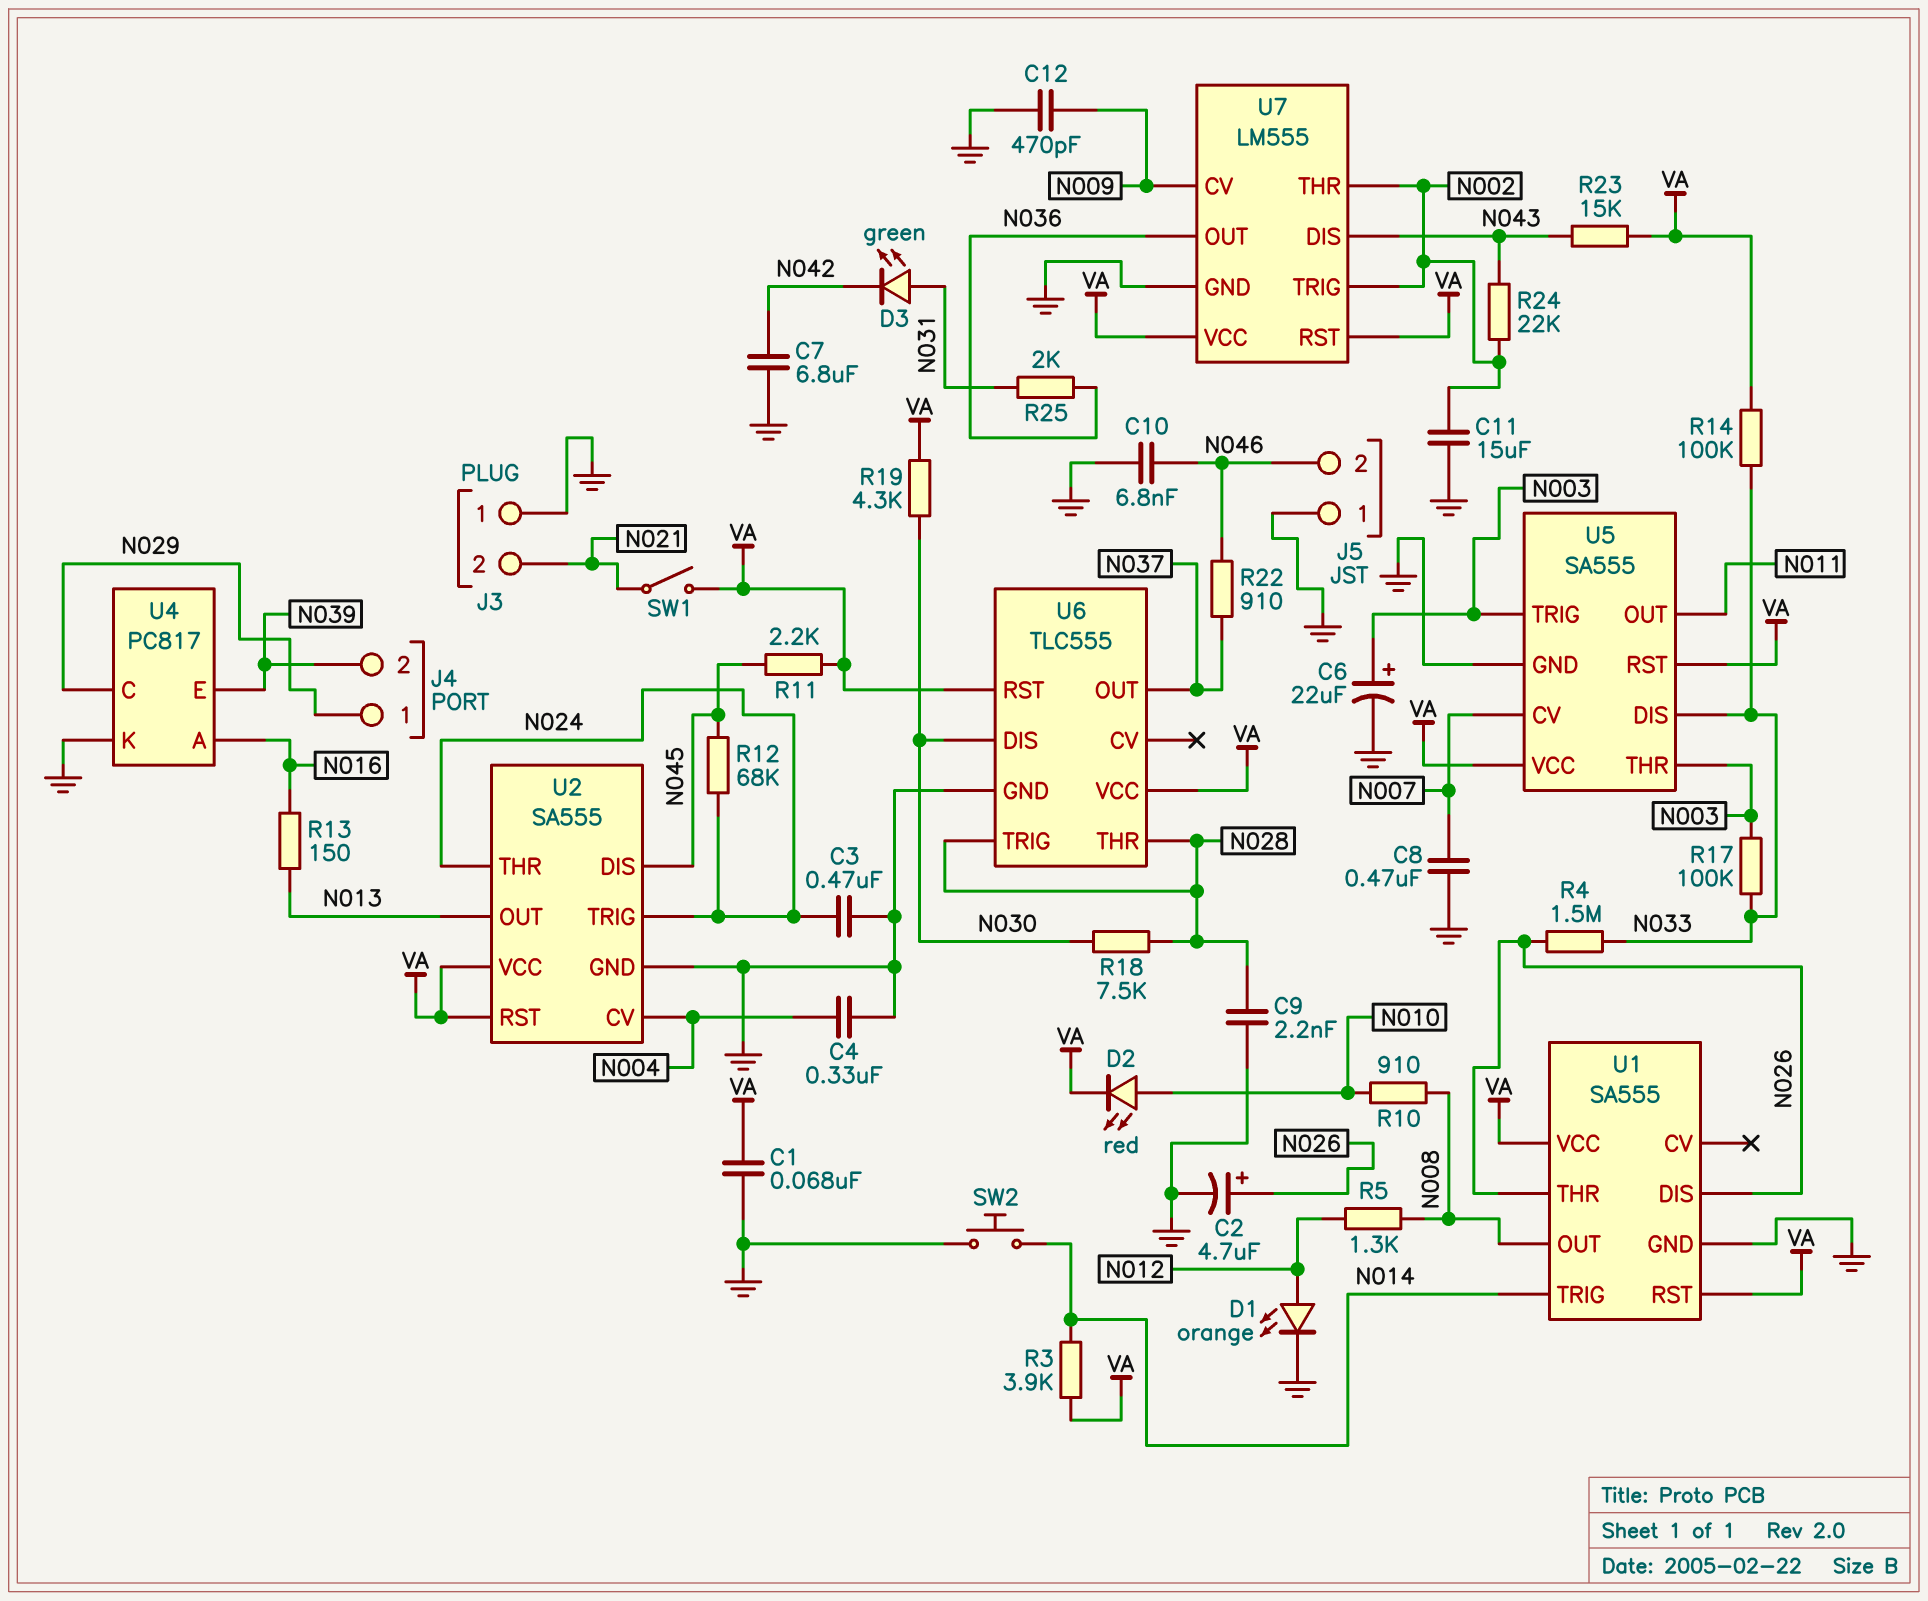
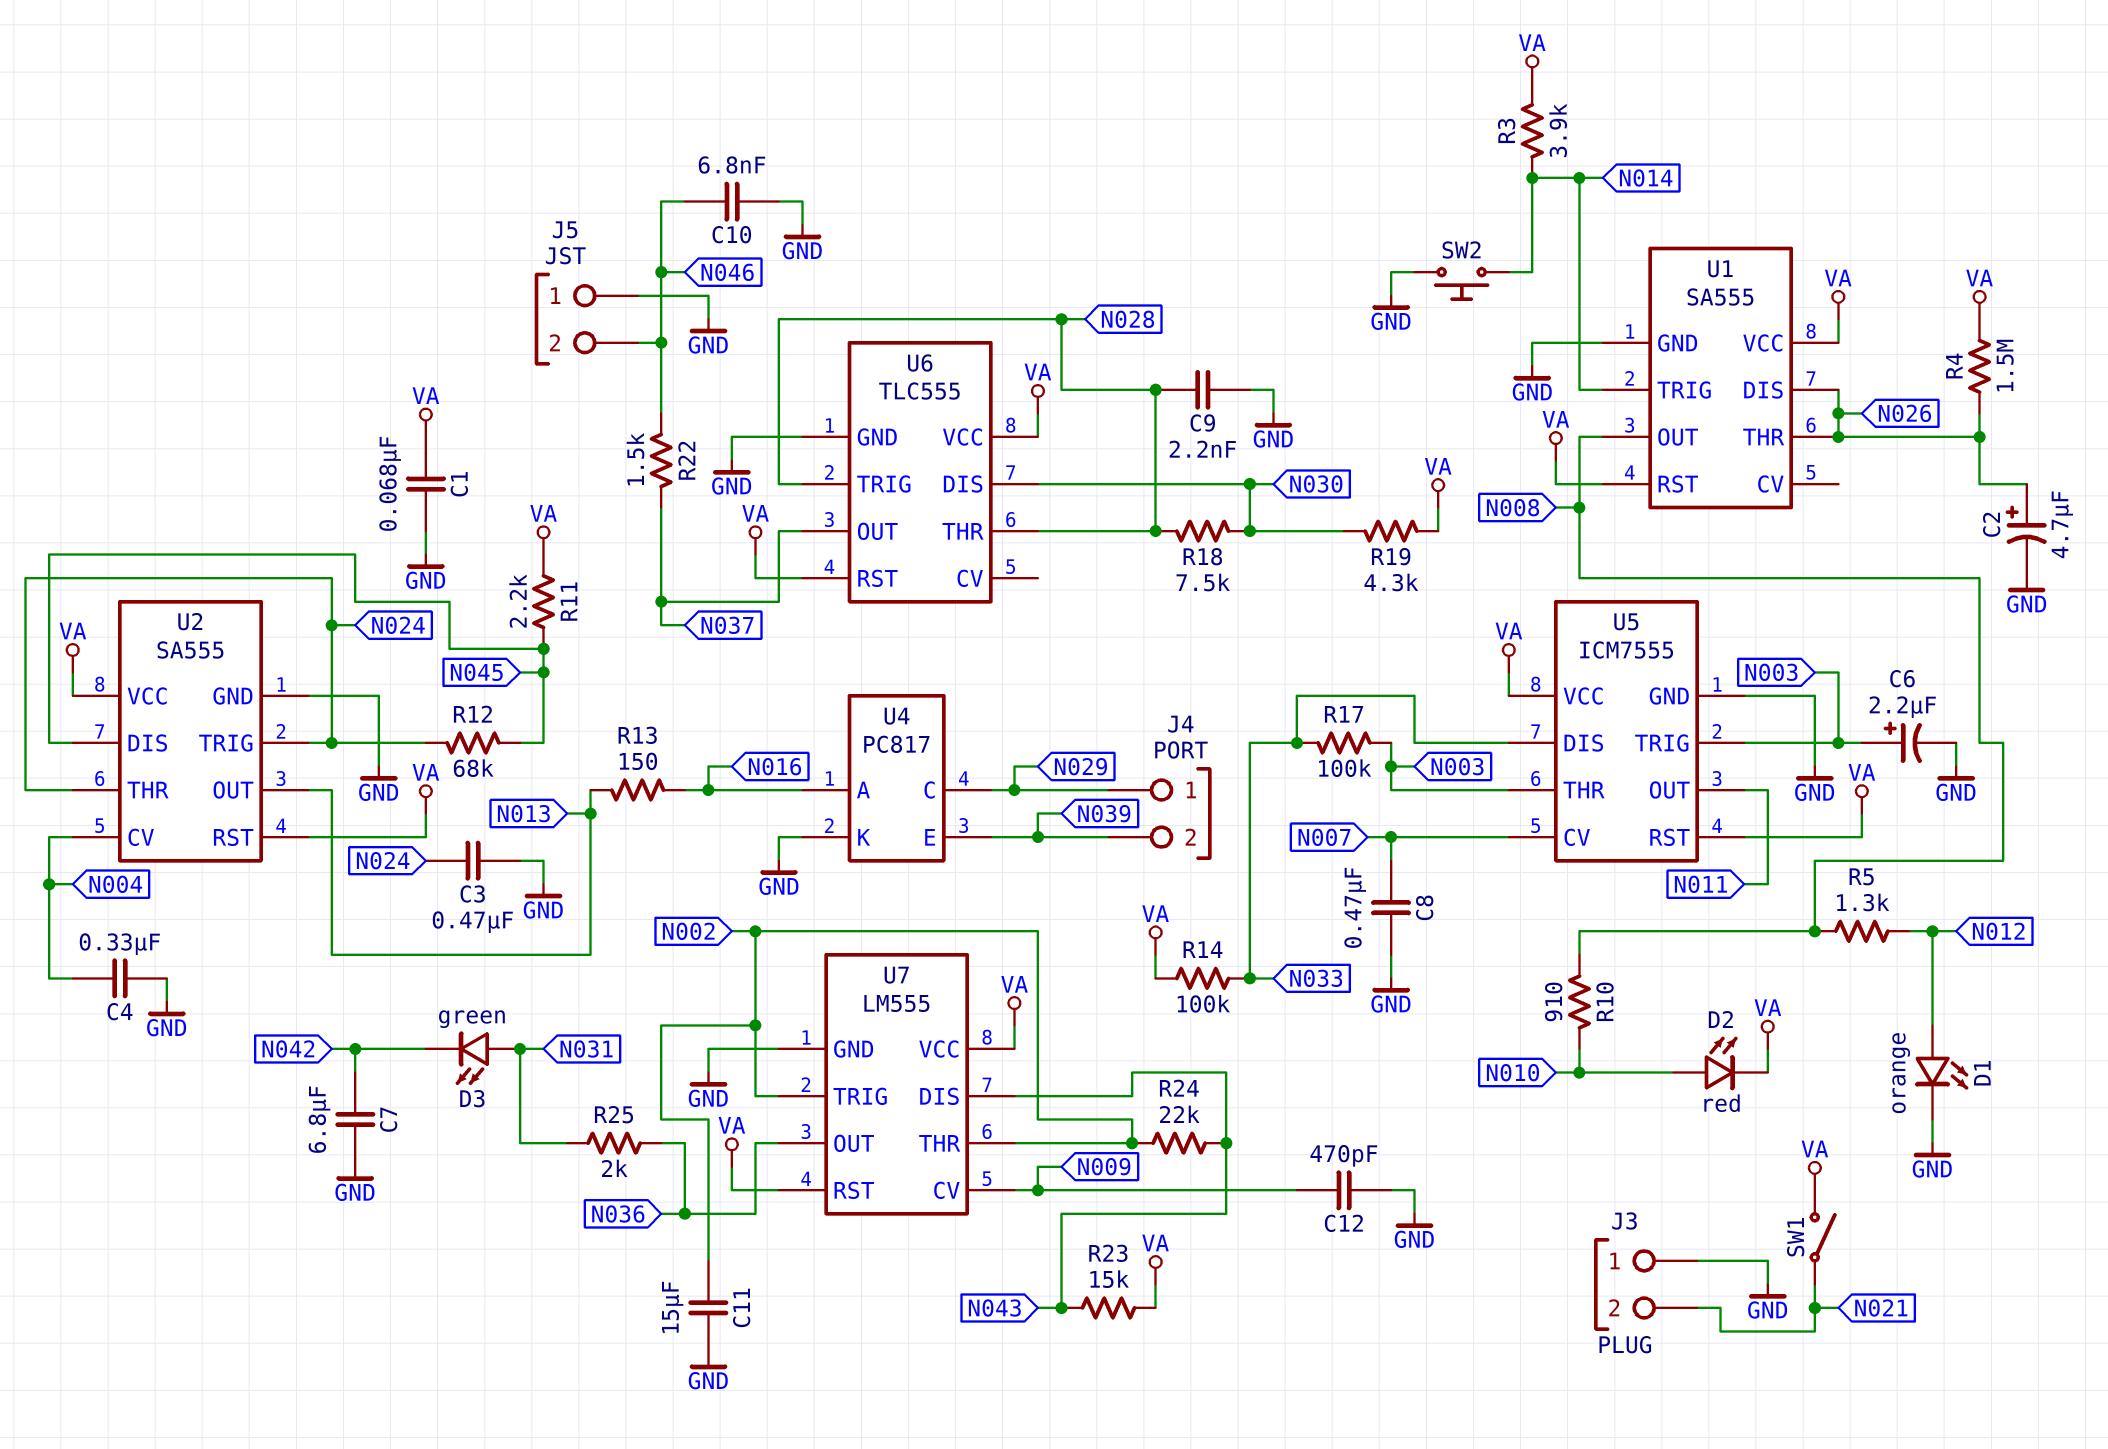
C6: 22uF (plus N003, minus GND) -> 2.2uF (plus N003, minus GND)
R4: 1.5M (N026, N033) -> 1.5M (N026, VA)
R22: 910 (N037, N046) -> 1.5k (N037, N046)
U5: SA555 -> ICM7555

